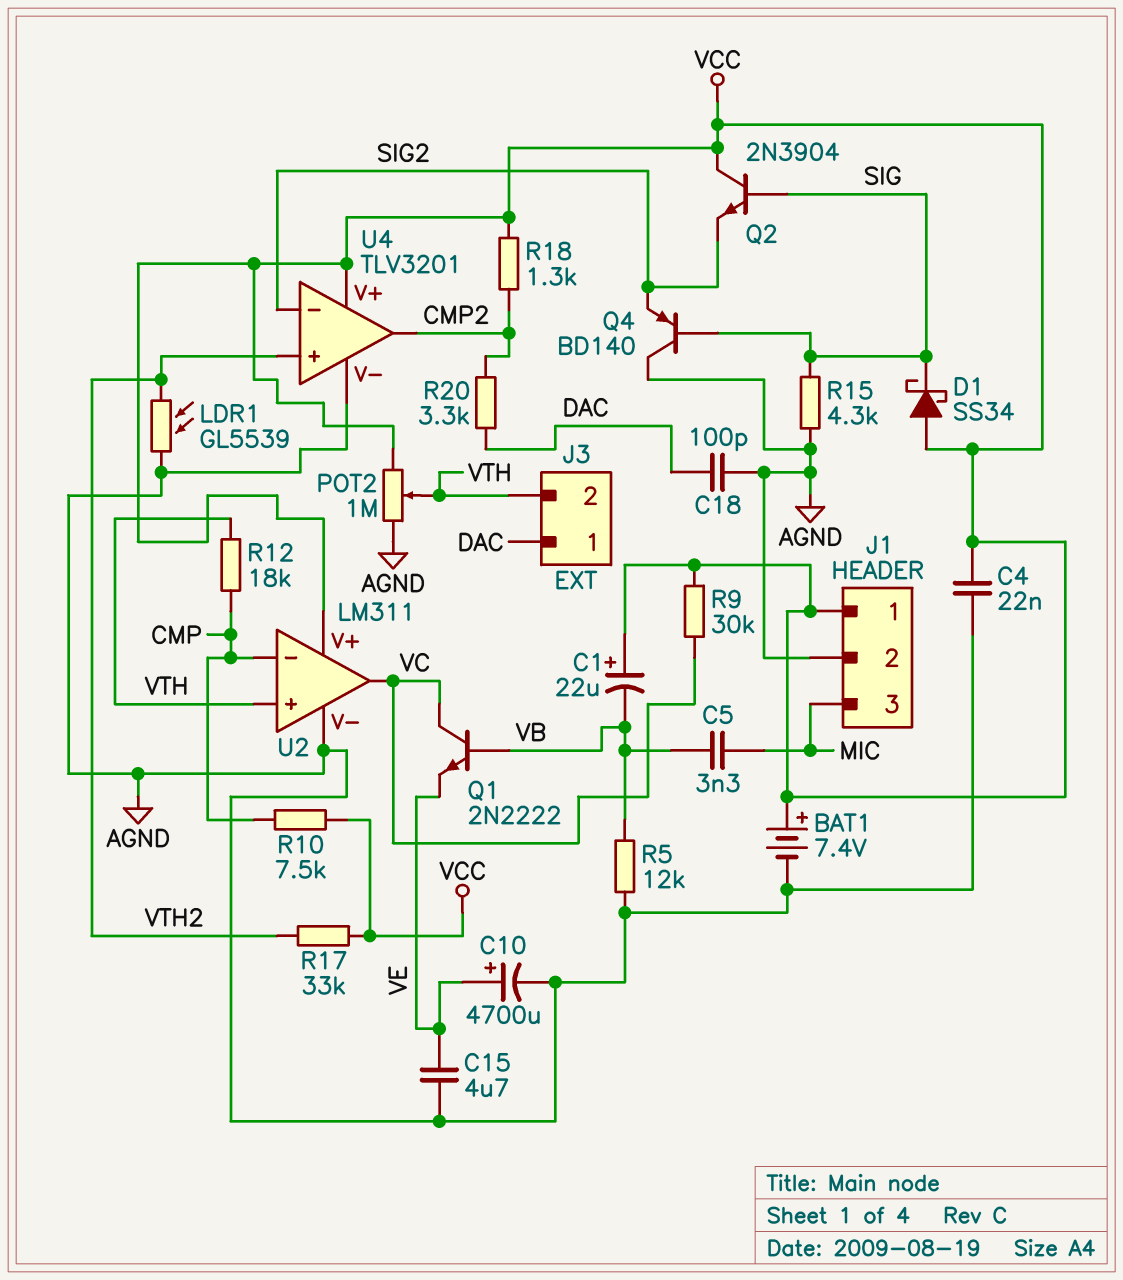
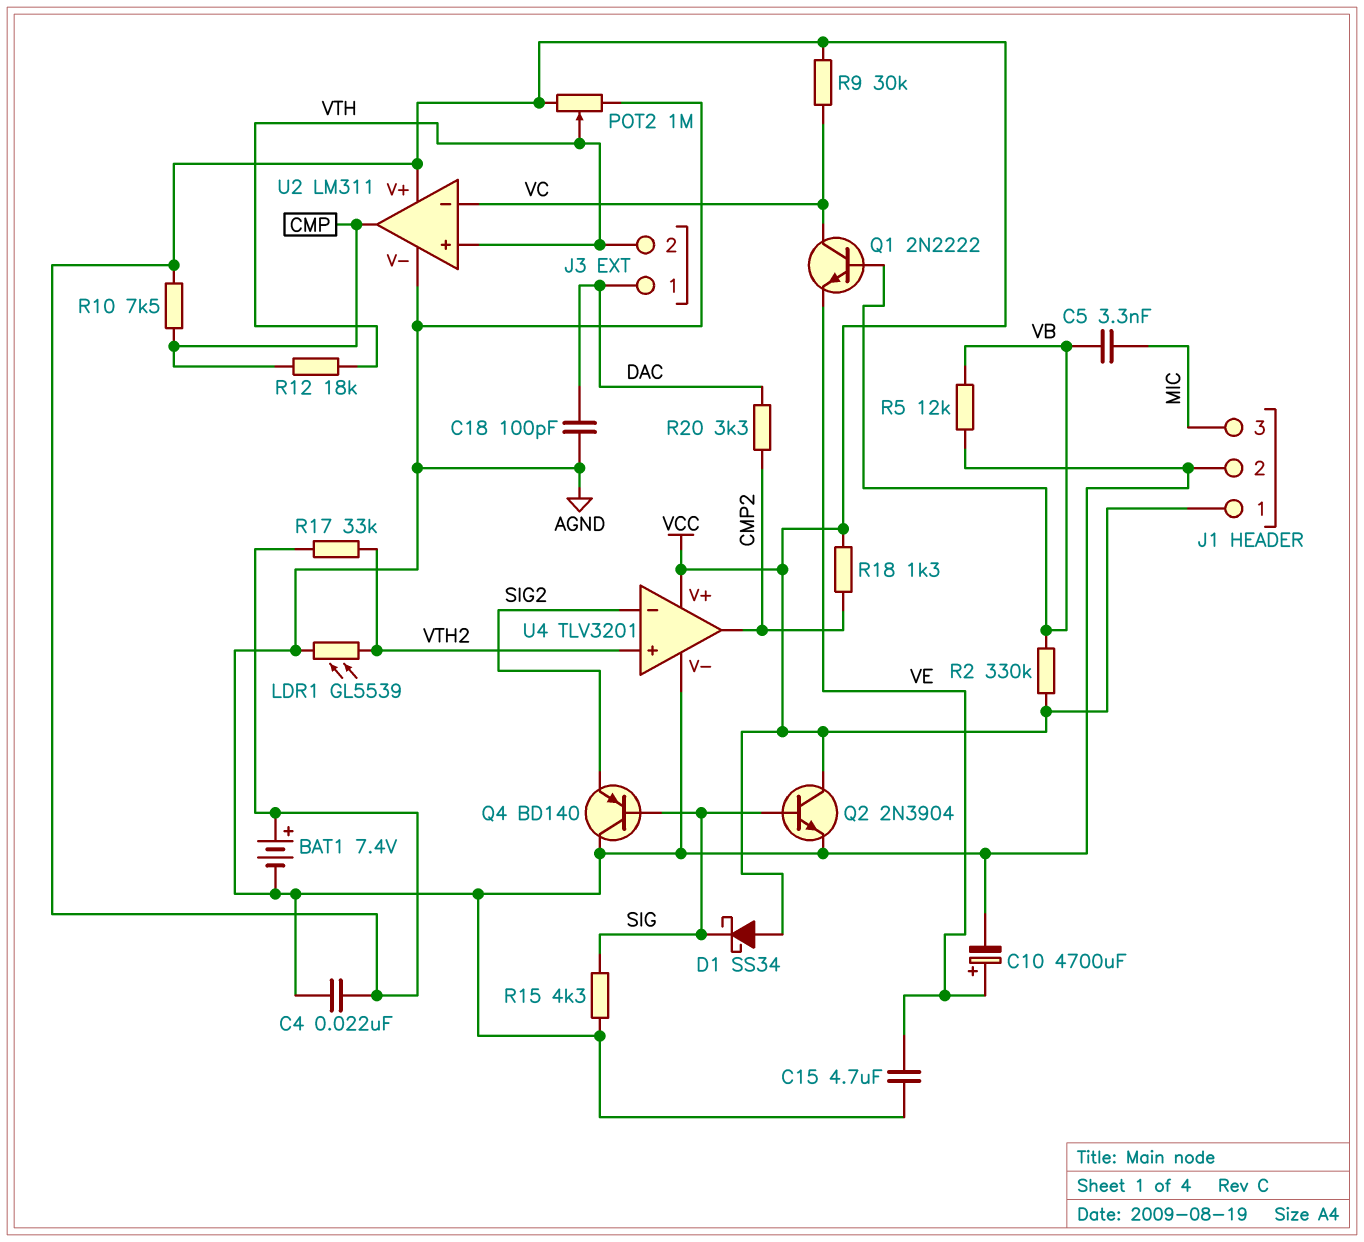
C1: 22uF (plus VCC, minus VB) -> none
Q2: NPN 2N3904 (B SIG, C VCC, E SIG2) -> NPN 2N3904 (B SIG, C VCC, E AGND)
R2: none -> 330k (VB, VCC)
U2 pin in-: CMP -> VC
U2 pin out: VC -> CMP

